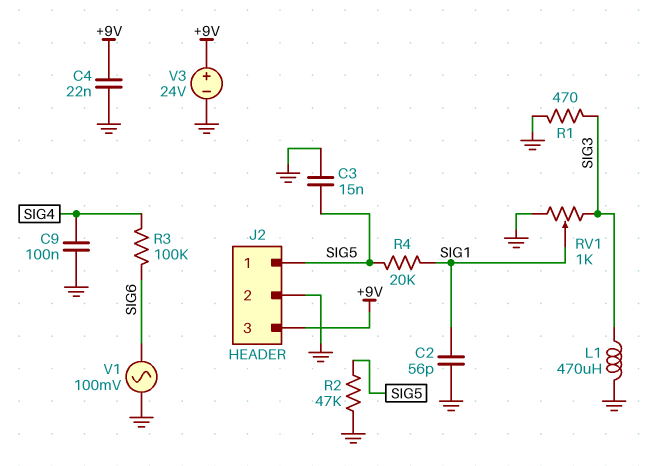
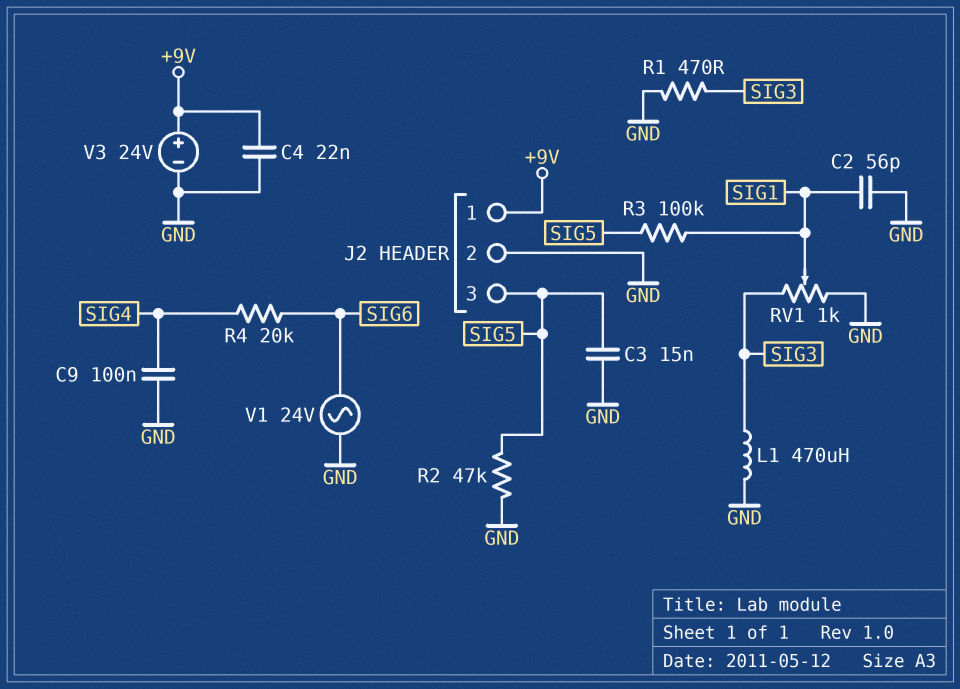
J2 pin 1: SIG5 -> +9V
J2 pin 3: +9V -> SIG5
R3: 100k (SIG4, SIG6) -> 100k (SIG1, SIG5)
R4: 20k (SIG1, SIG5) -> 20k (SIG4, SIG6)
V1: AC 100mV (GND, SIG6) -> AC 24V (GND, SIG6)

